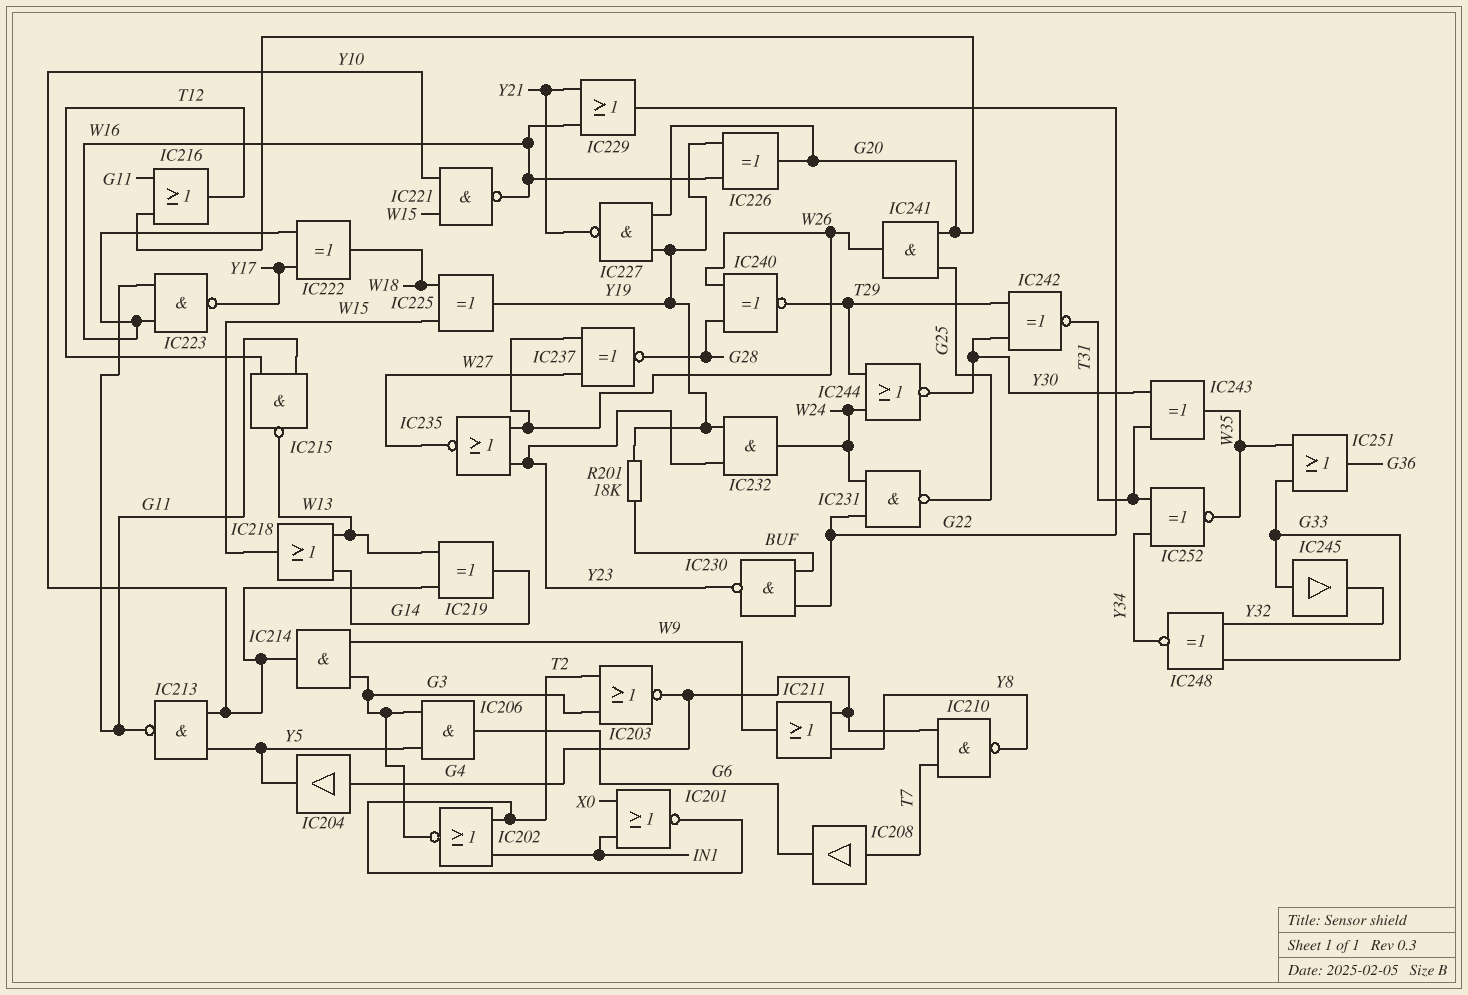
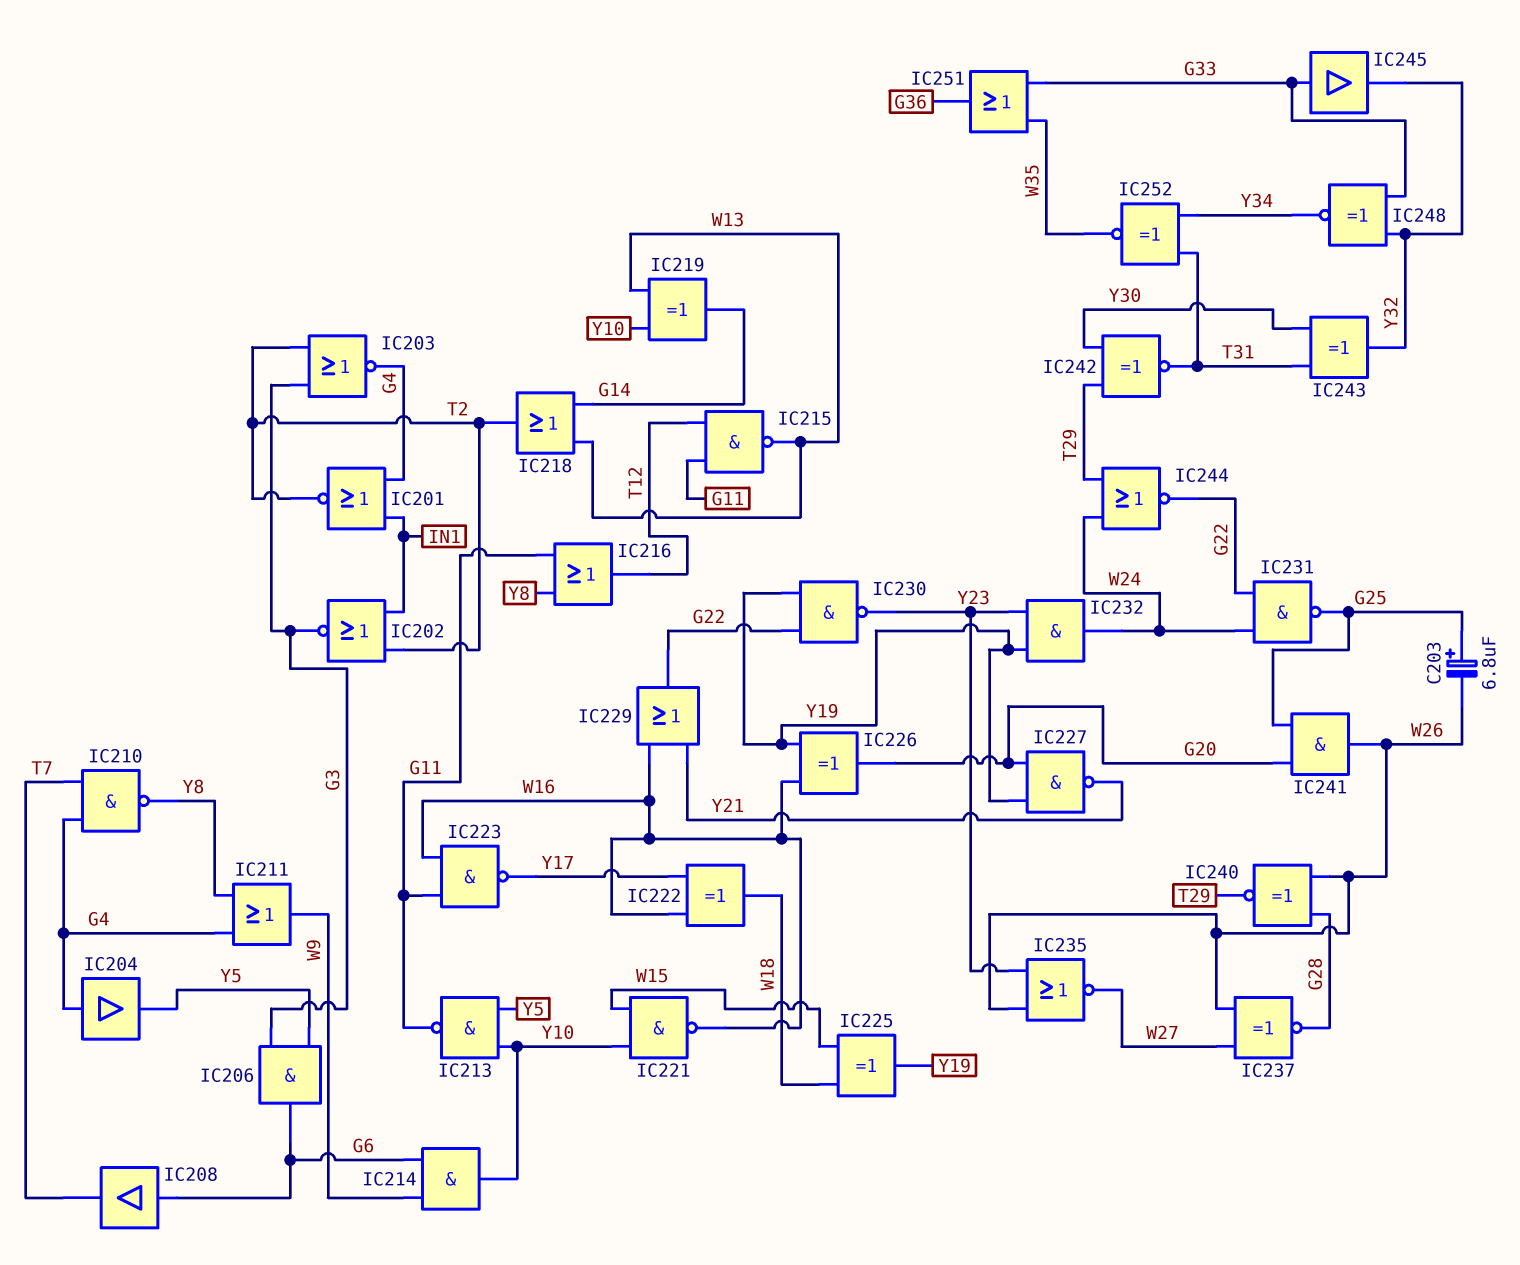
C203: none -> 6.8uF (plus G25, minus W26)
IC201: NOR (in IN1, in X0, out T2) -> NOR (in G4, in IN1, out T2)
IC208: buffer (in T7, out G6) -> buffer (in G6, out T7)
IC214: AND (in G3, in W9, out Y10) -> AND (in G6, in W9, out Y10)
IC216: OR (in G11, in G20, out T12) -> OR (in G11, in Y8, out T12)
IC218: OR (in G14, in W13, out W15) -> OR (in G14, in W13, out T2)
IC230: NAND (in BUF, in G22, out Y23) -> NAND (in G22, in Y19, out Y23)
IC243: XOR (in T31, in Y30, out W35) -> XOR (in T31, in Y30, out Y32)
IC244: NOR (in T29, in W24, out Y30) -> NOR (in T29, in W24, out G22)
R201: 18k (BUF, Y19) -> none

